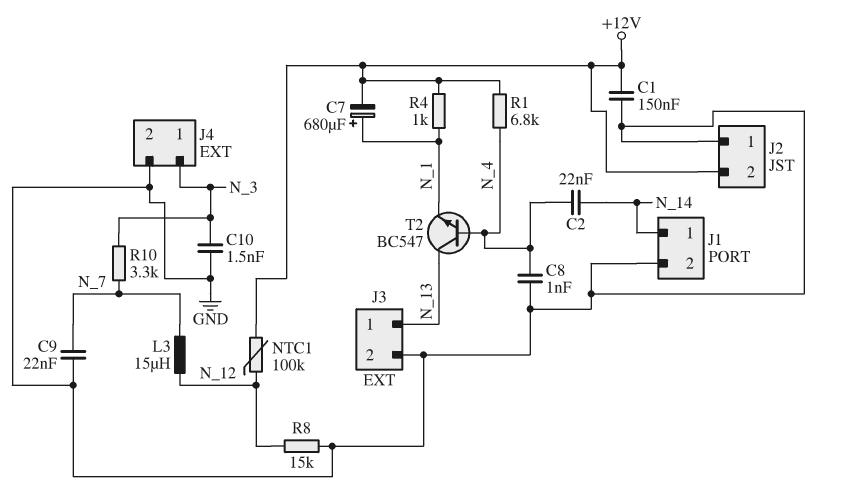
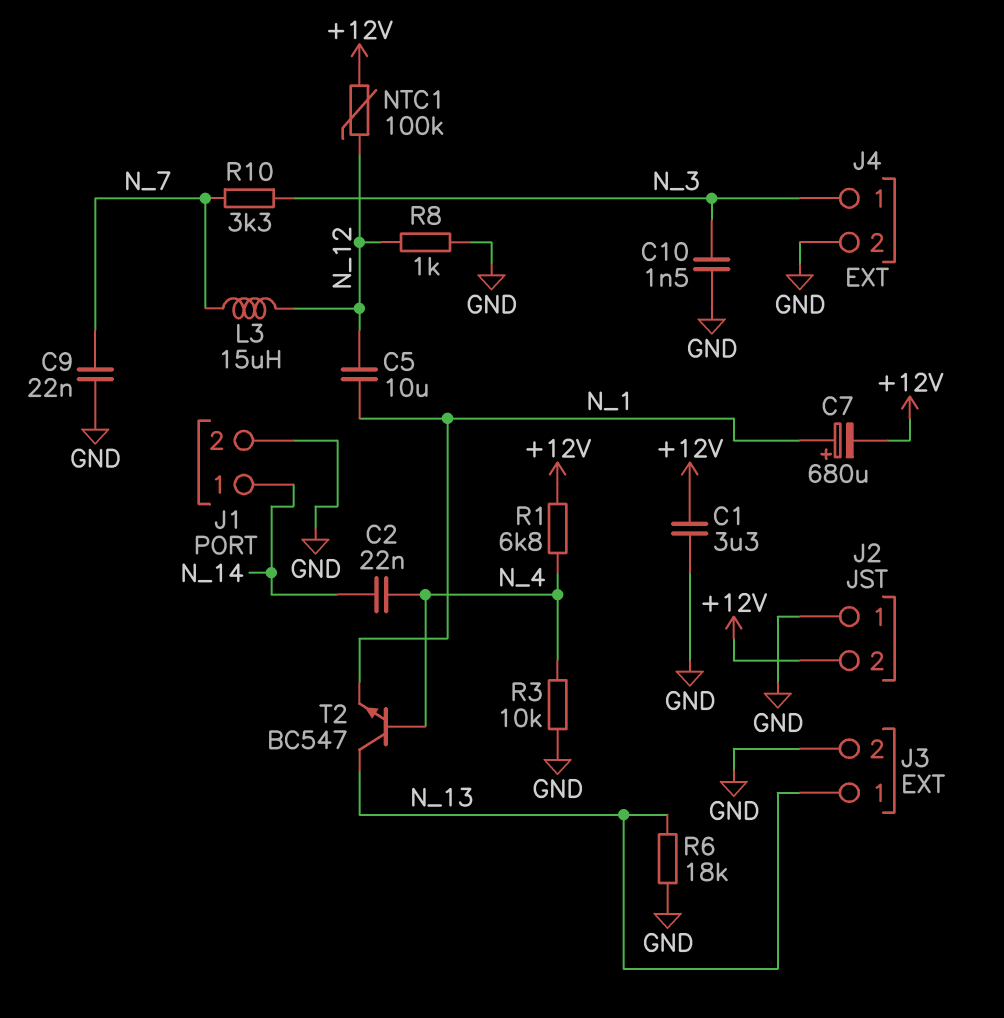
C1: 150nF (+12V, GND) -> 3.3uF (+12V, GND)
C5: none -> 10uF (N_1, N_12)
C8: 1nF (GND, N_4) -> none
R3: none -> 10k (GND, N_4)
R4: 1k (+12V, N_1) -> none
R6: none -> 18k (GND, N_13)
R8: 15k (GND, N_12) -> 1k (GND, N_12)

